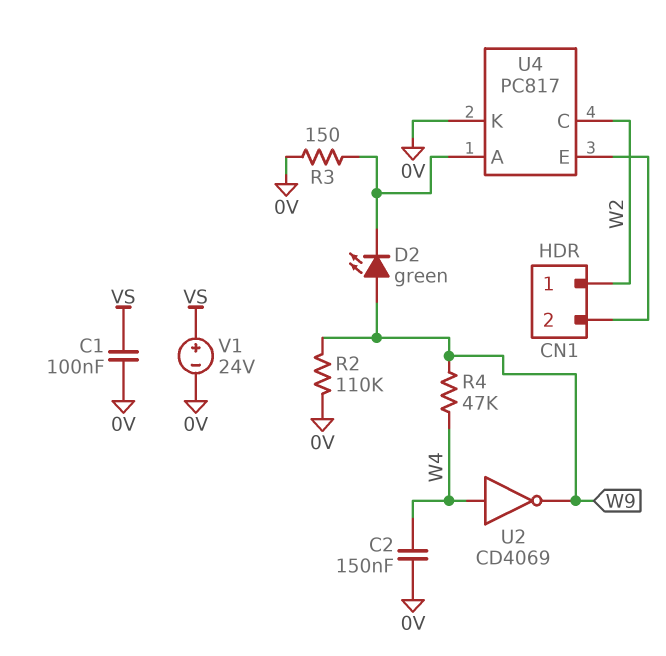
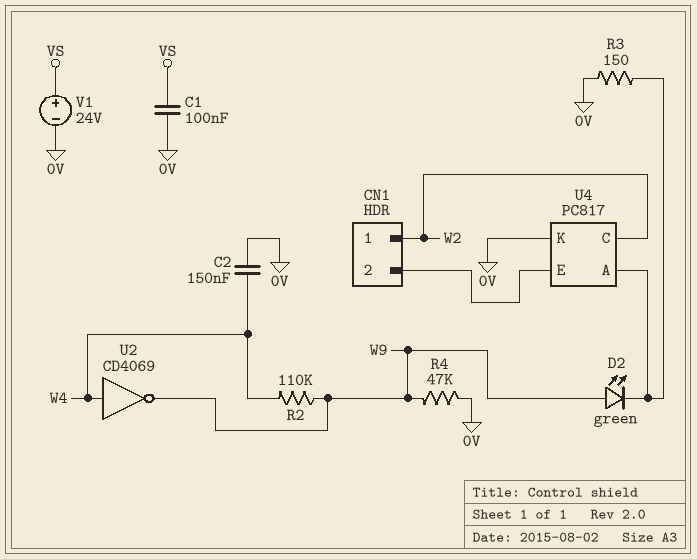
R2: 110k (0V, W9) -> 110k (W4, W9)
R4: 47k (W4, W9) -> 47k (0V, W9)

